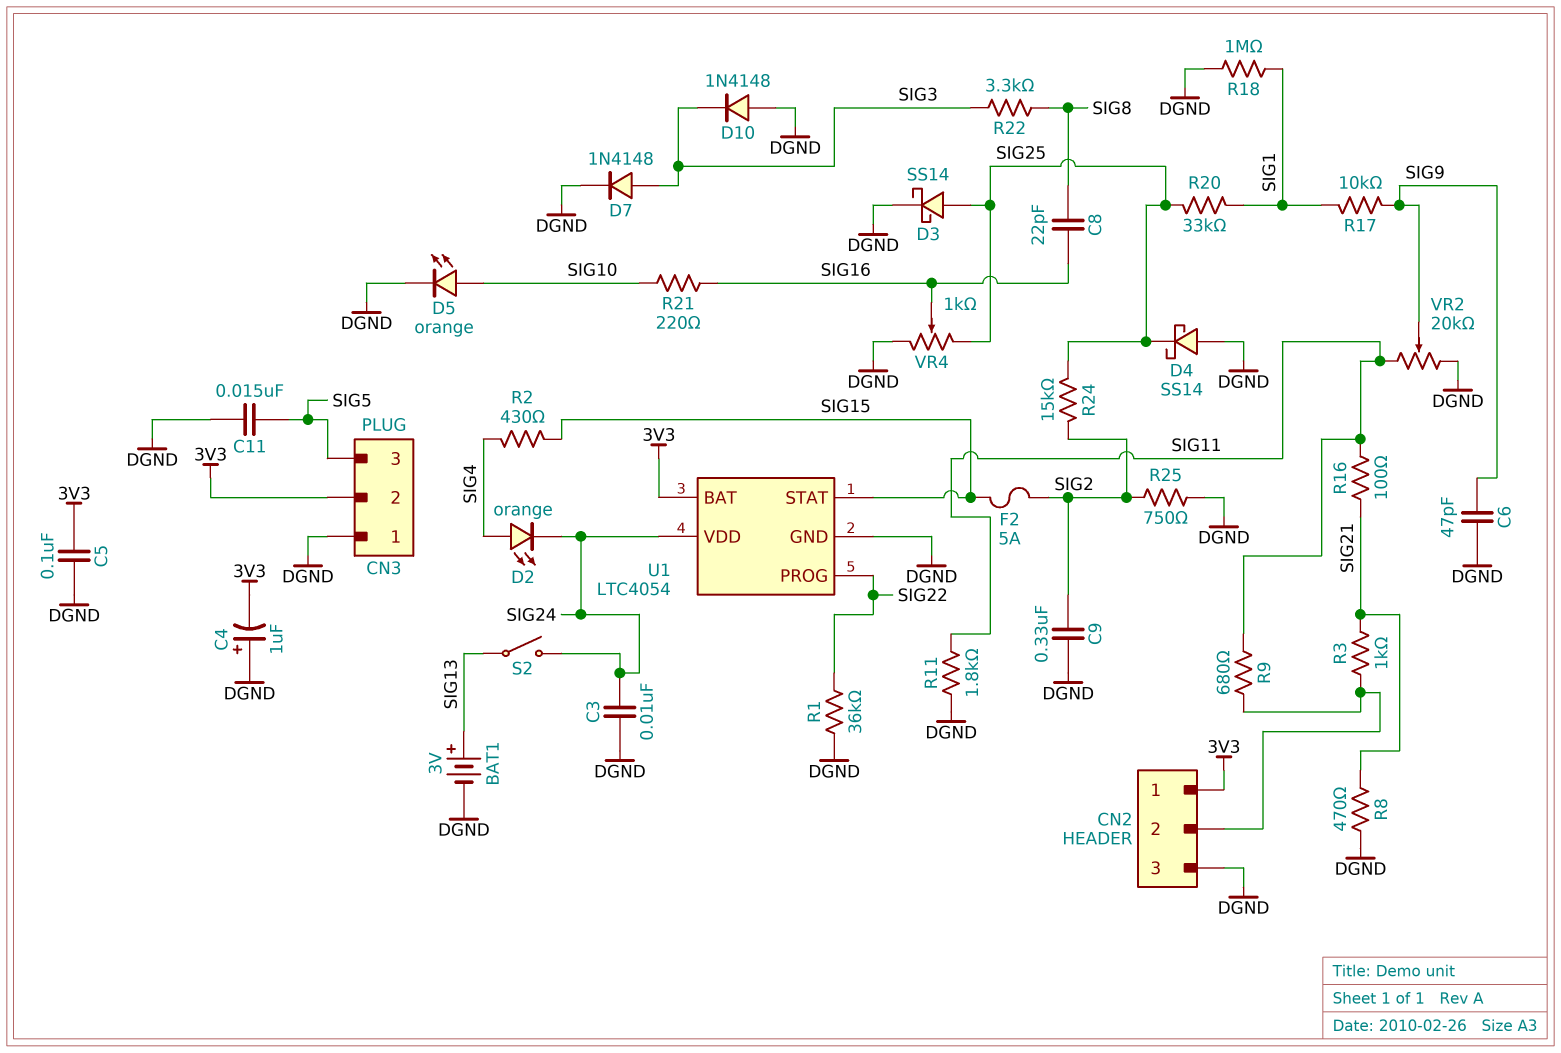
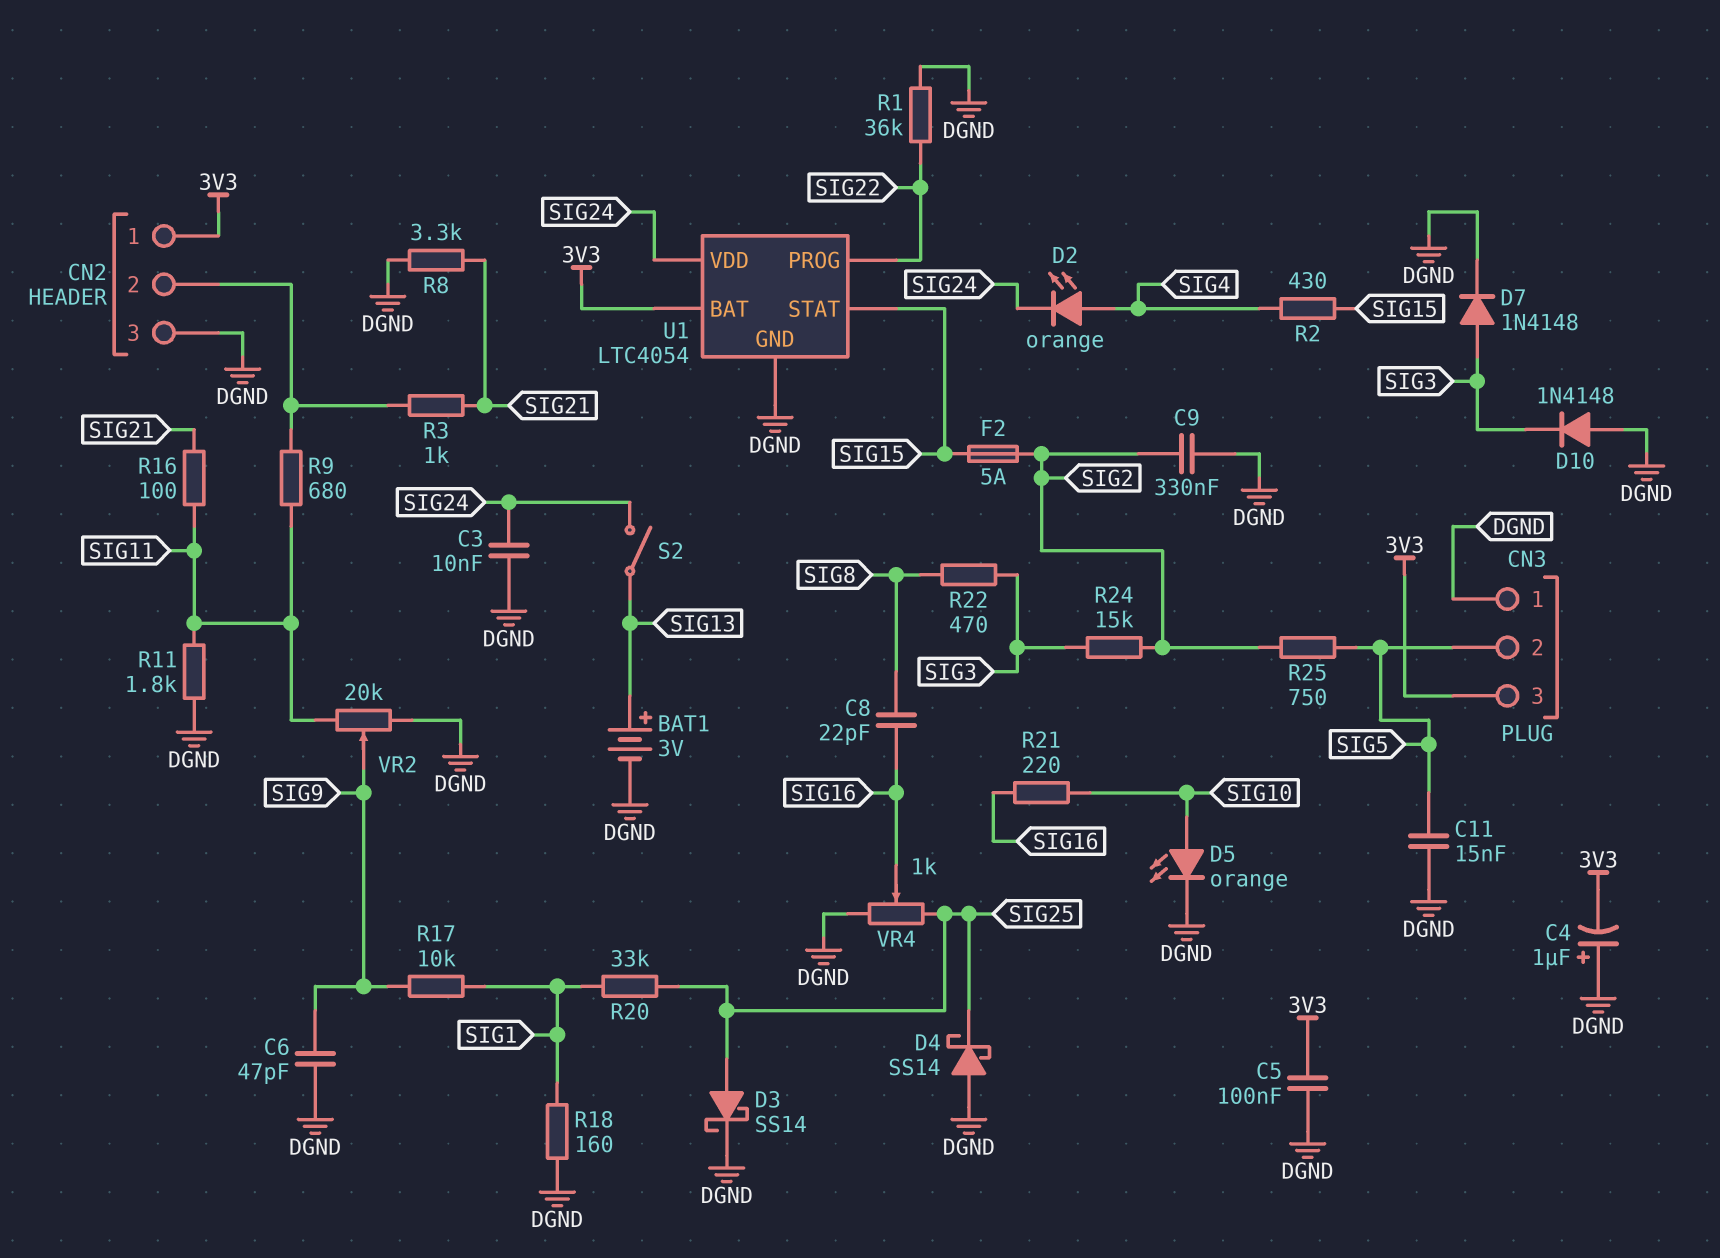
CN3 pin 2: 3V3 -> SIG5
CN3 pin 3: SIG5 -> 3V3
R8: 470 (DGND, SIG21) -> 3.3k (DGND, SIG21)
R18: 1M (DGND, SIG1) -> 160 (DGND, SIG1)
R22: 3.3k (SIG3, SIG8) -> 470 (SIG3, SIG8)
R24: 15k (SIG2, SIG25) -> 15k (SIG2, SIG3)
R25: 750 (DGND, SIG2) -> 750 (SIG2, SIG5)

